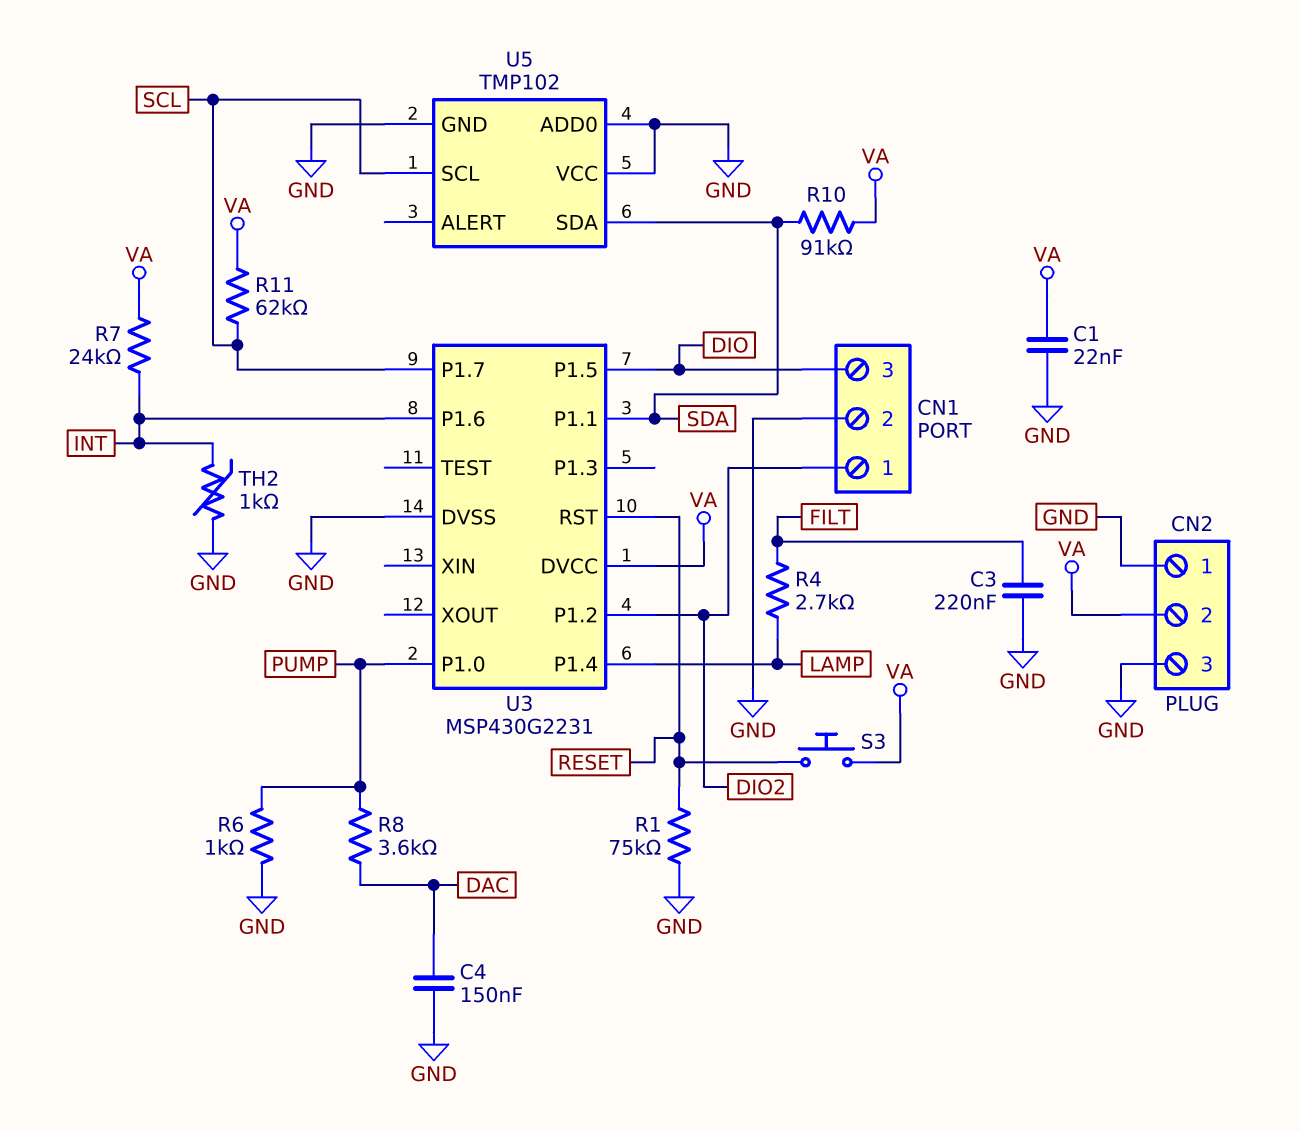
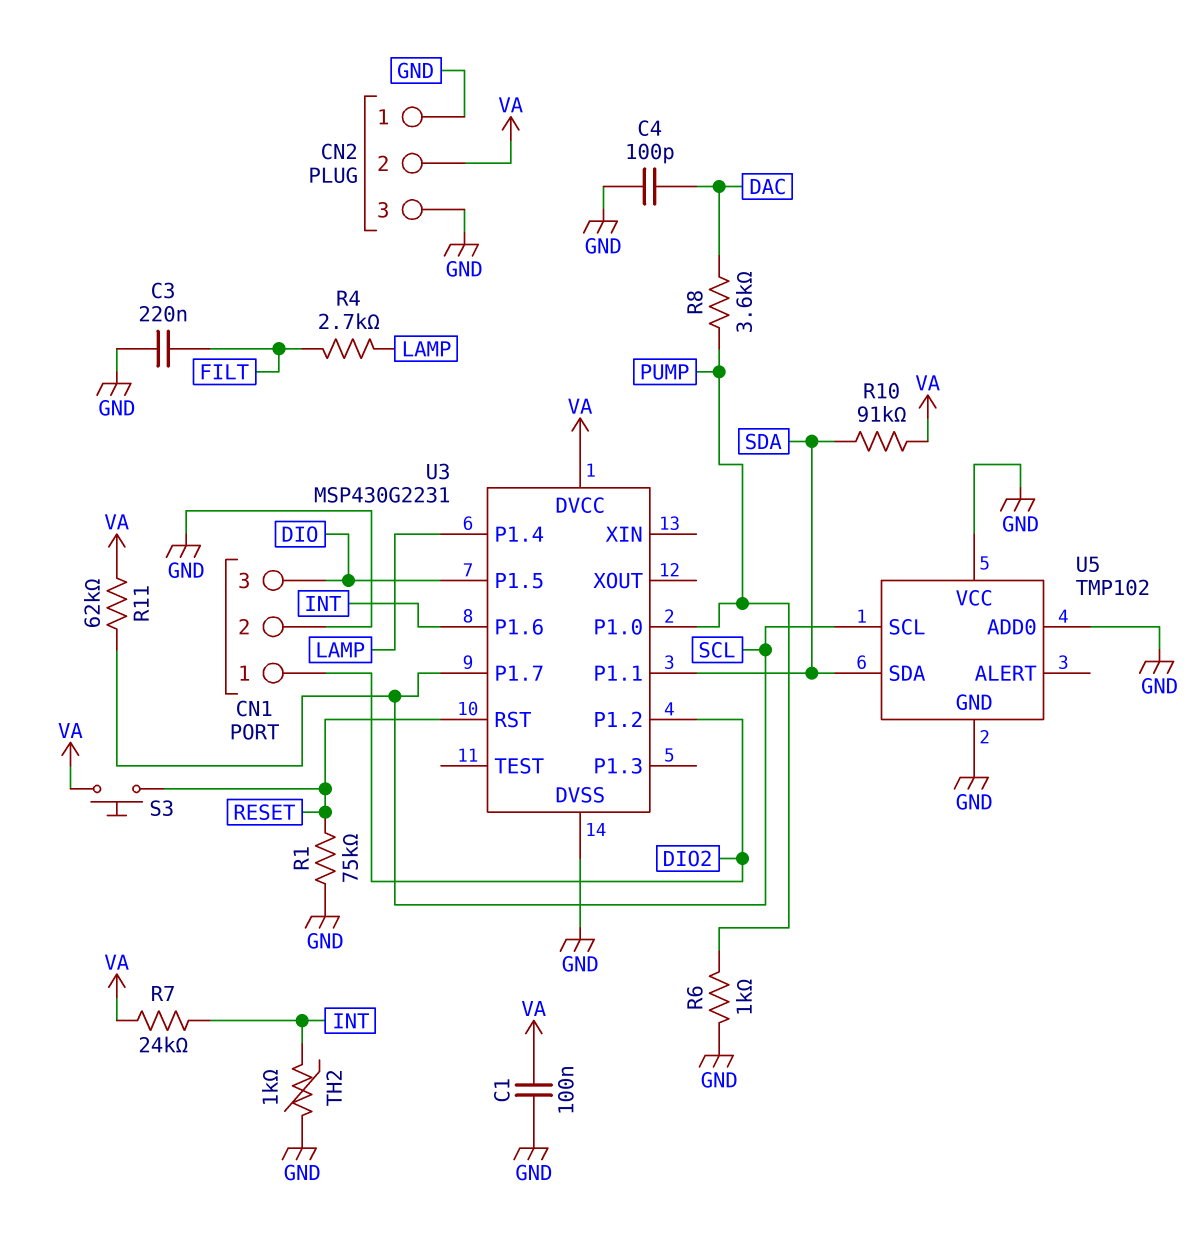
C1: 22nF (GND, VA) -> 100nF (GND, VA)
C4: 150nF (DAC, GND) -> 100pF (DAC, GND)

